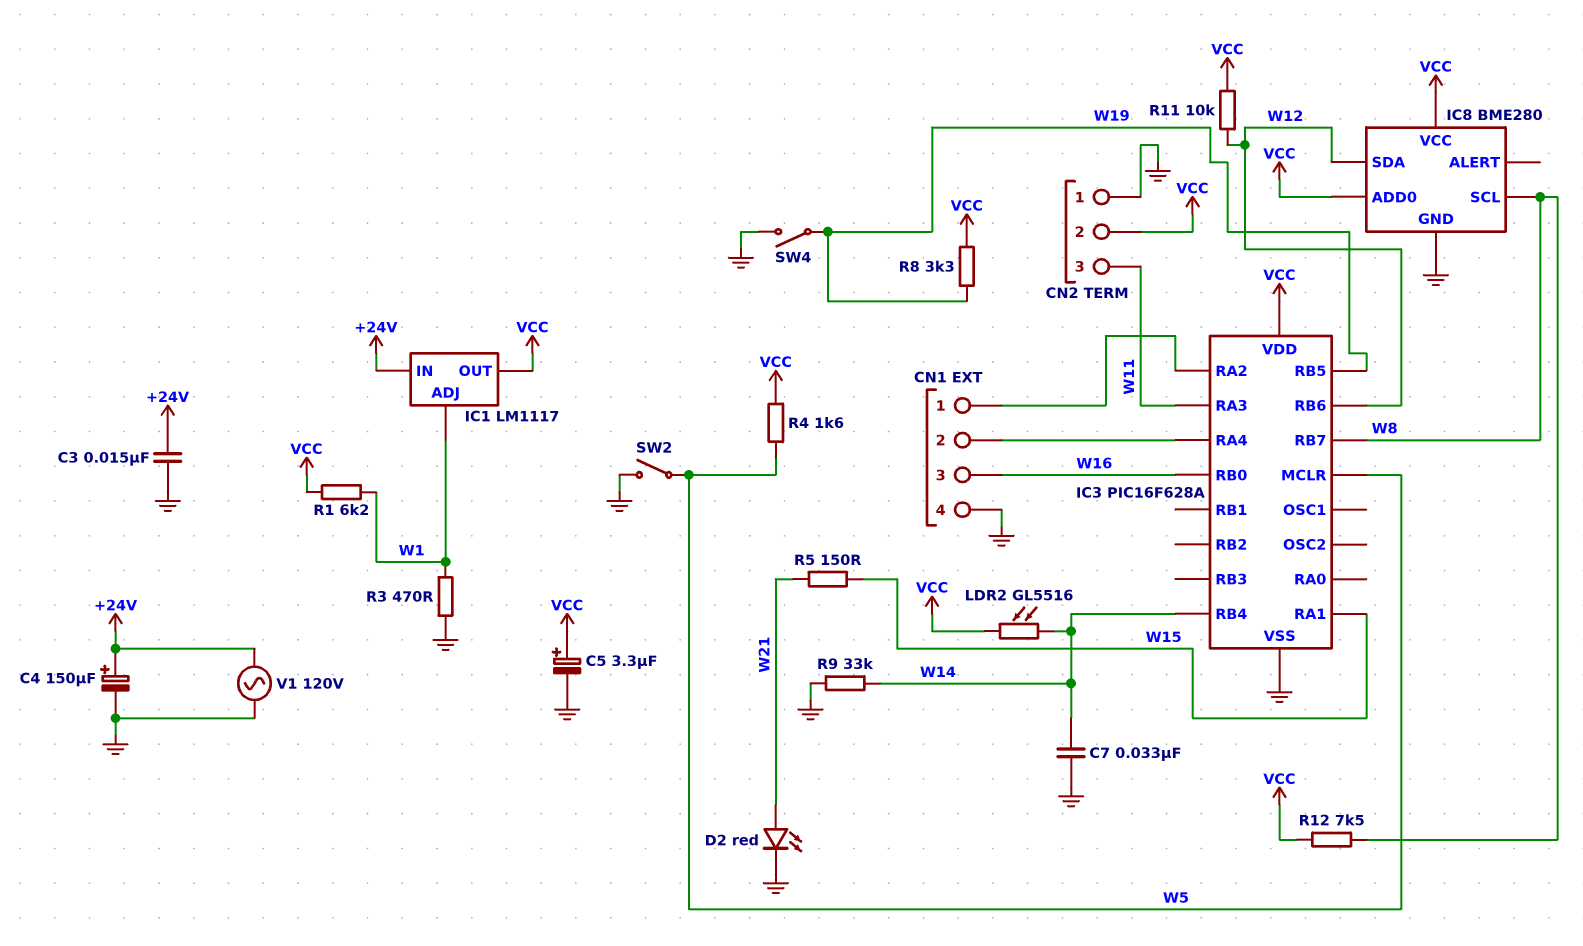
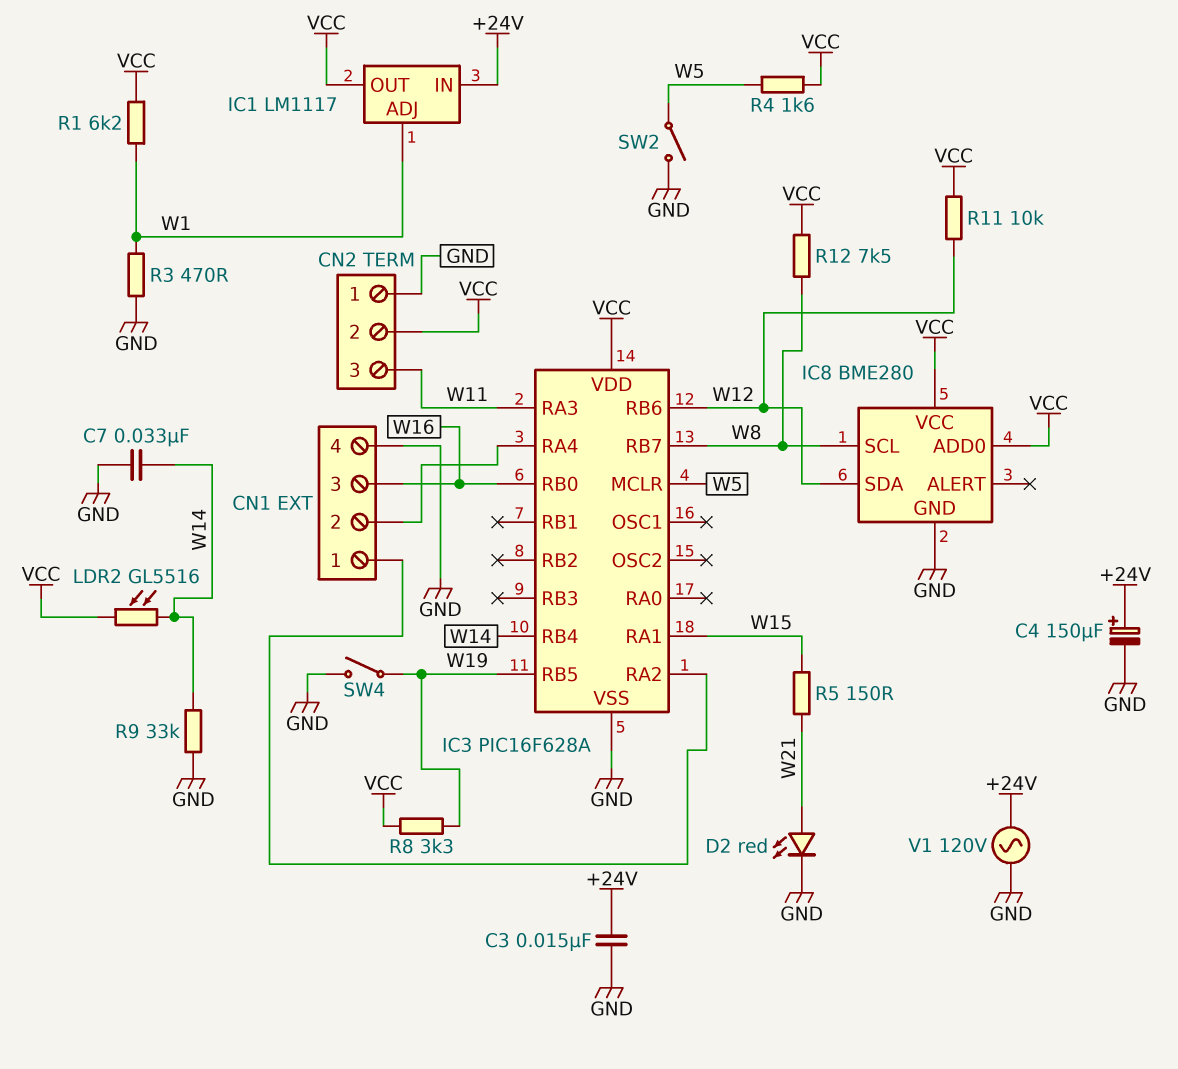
C5: 3.3uF (plus VCC, minus GND) -> none

